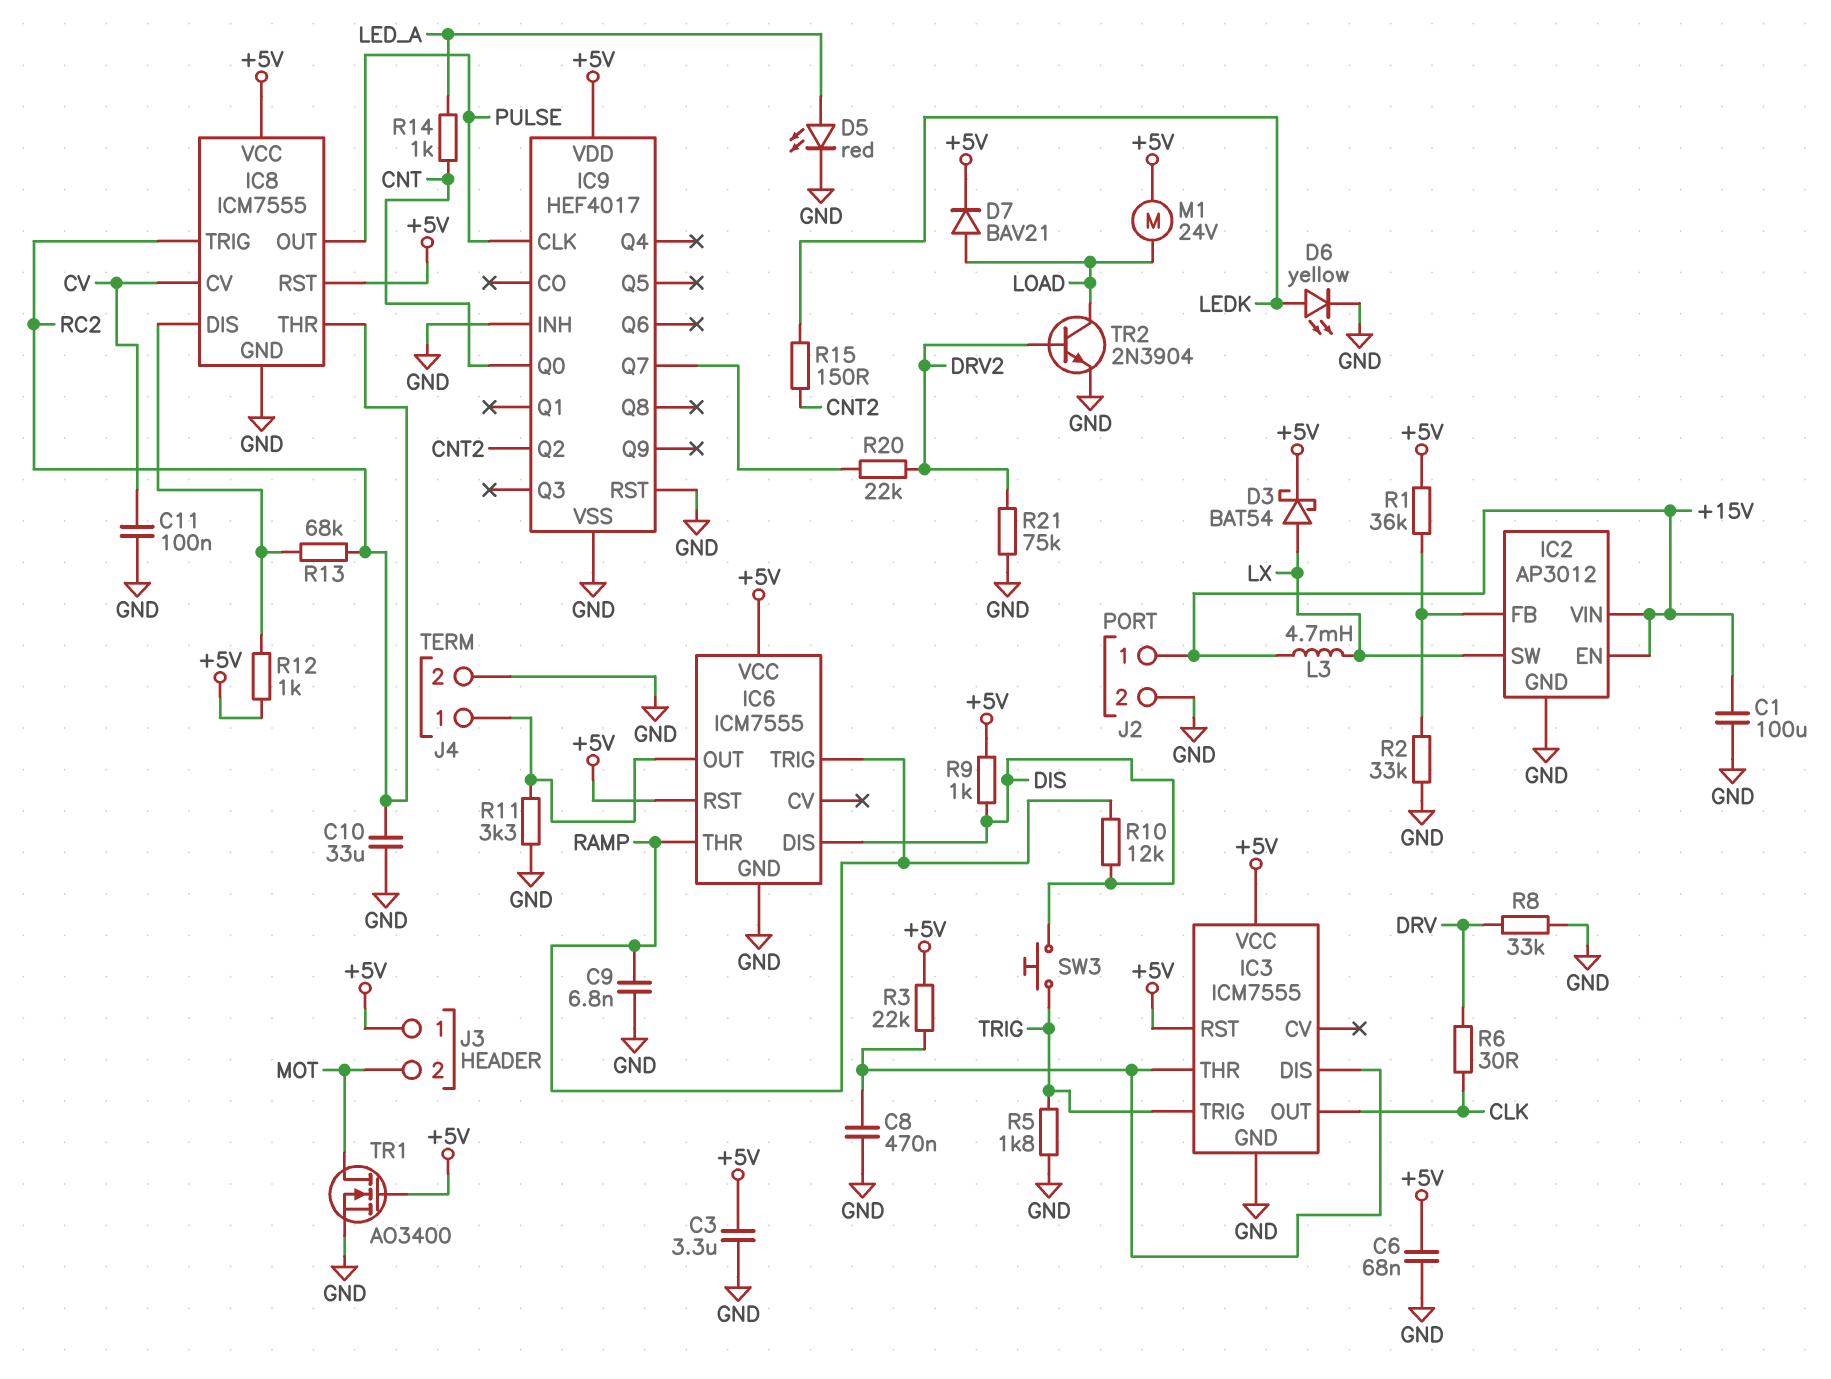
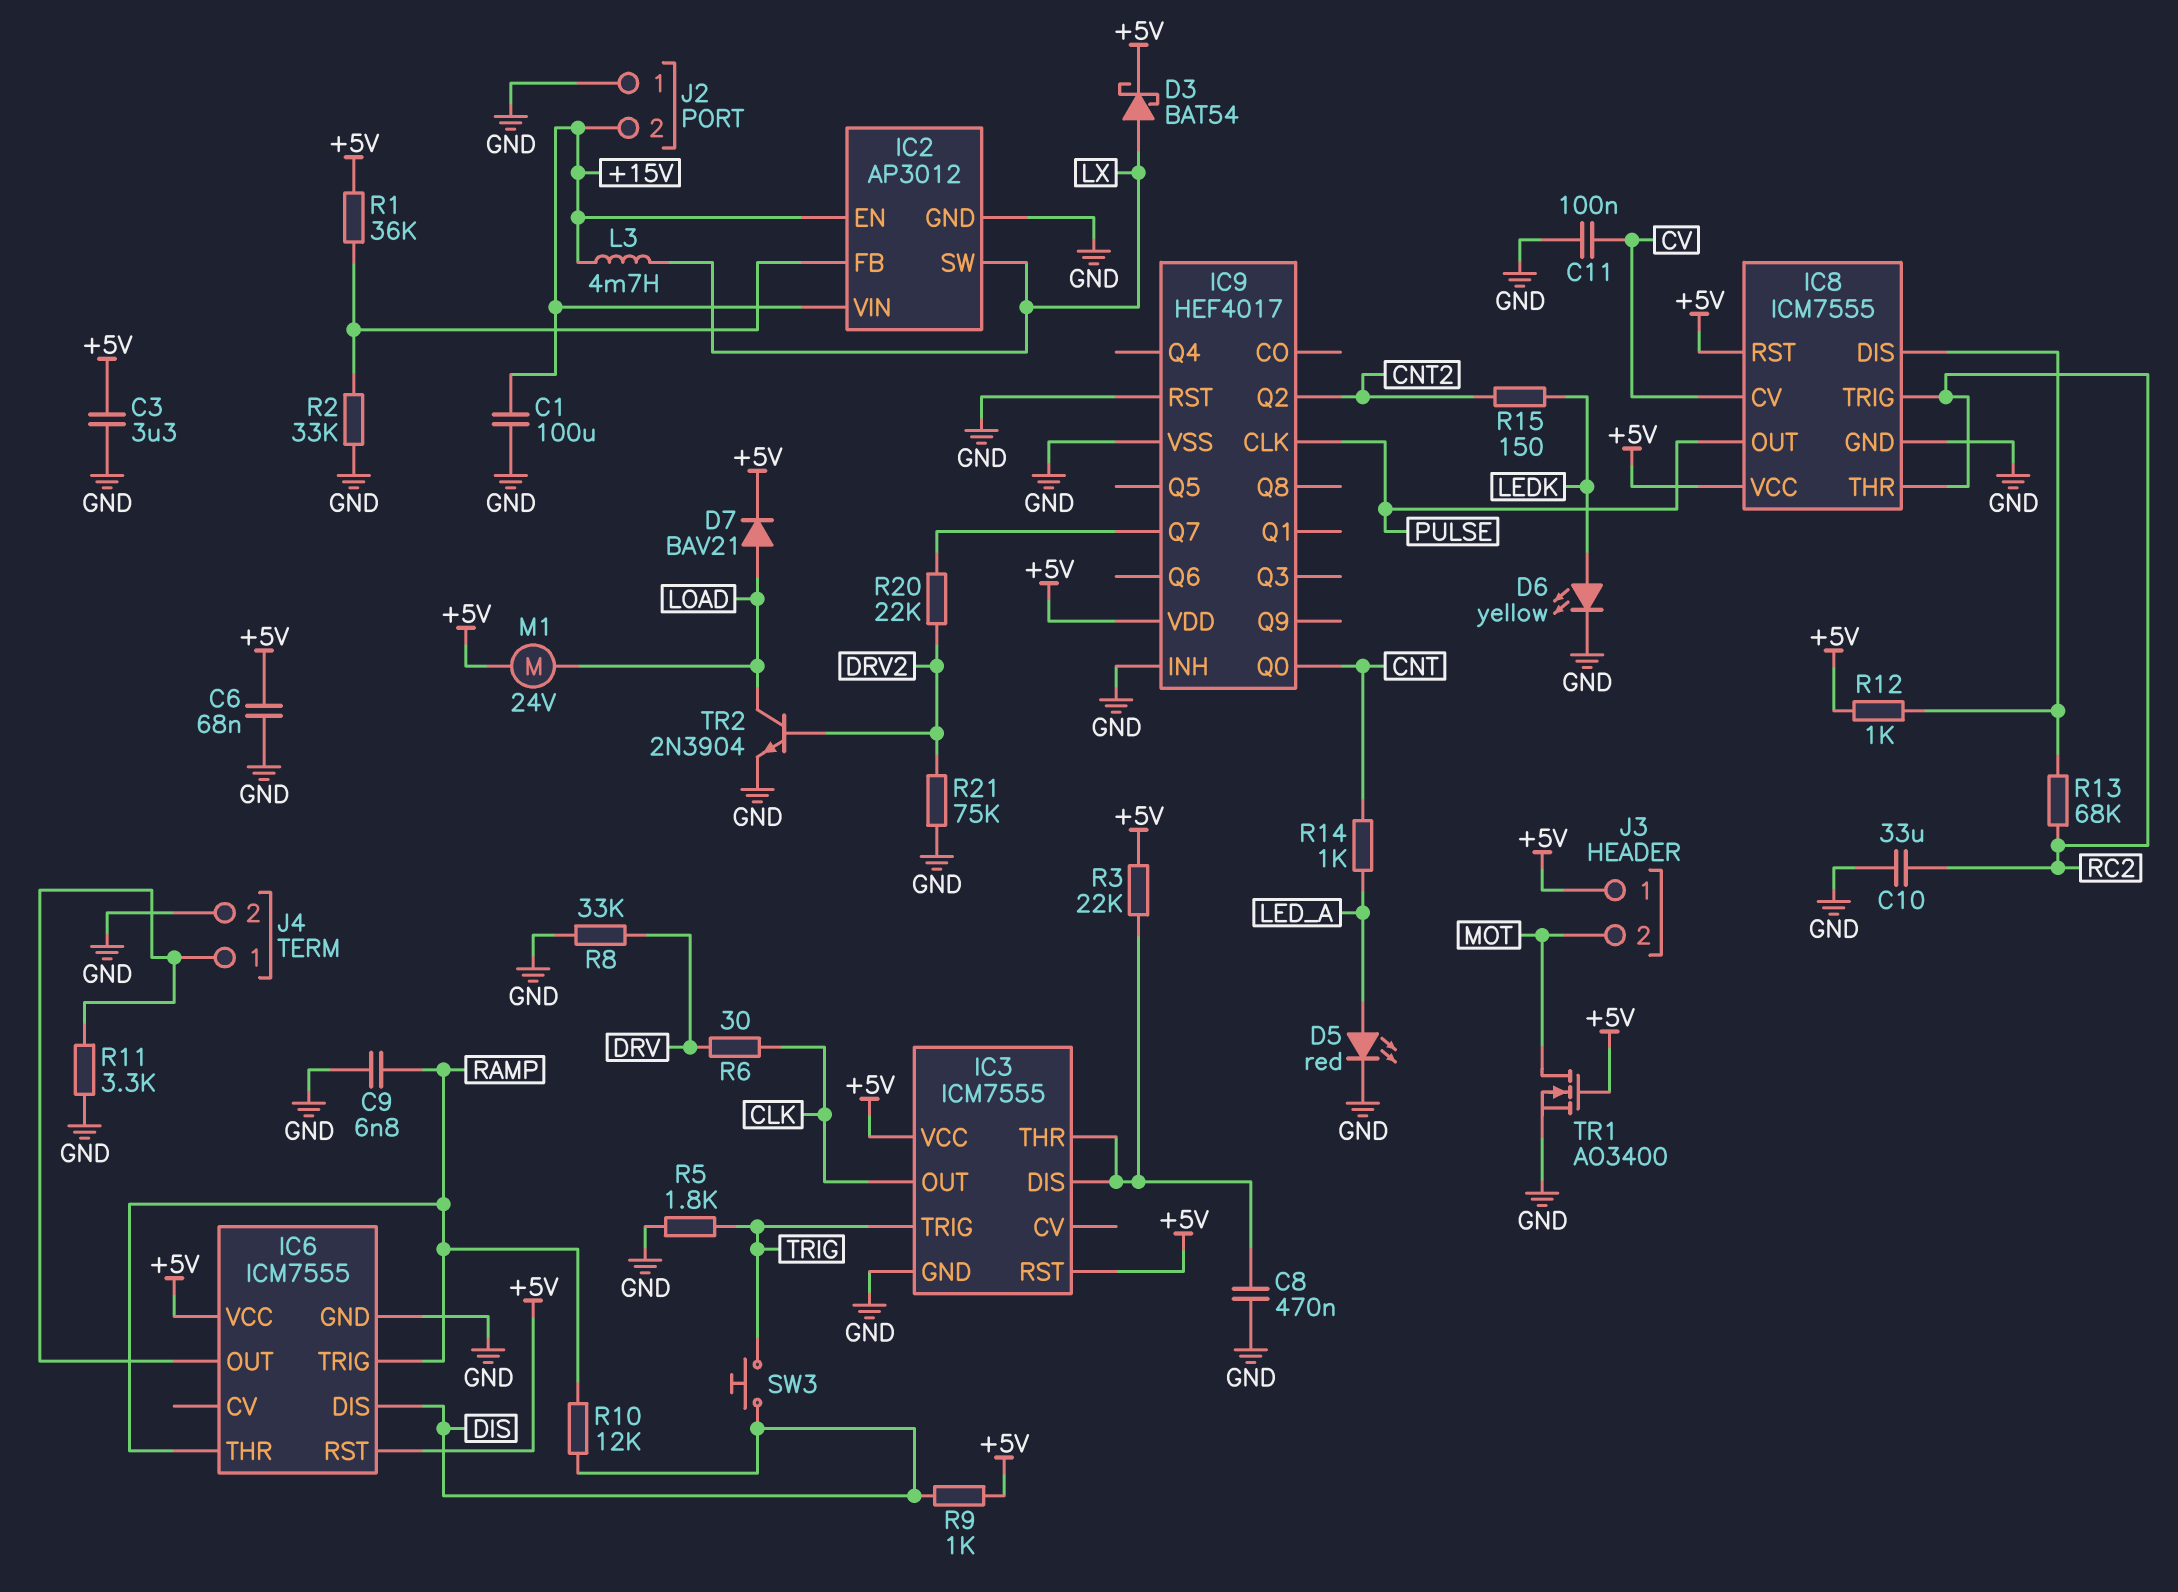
J2 pin 1: +15V -> GND
J2 pin 2: GND -> +15V

